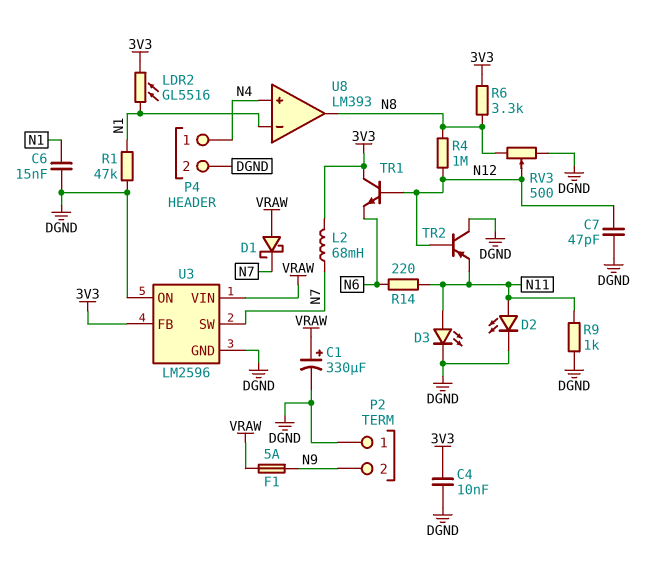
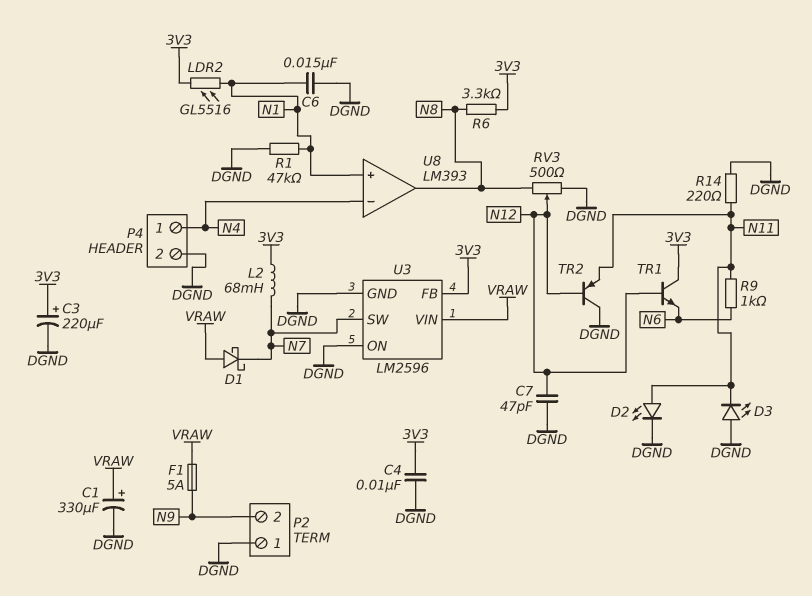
C3: none -> 220uF (plus 3V3, minus DGND)
D3: LED (A N11, K DGND) -> LED (A DGND, K N11)
R4: 1M (N8, N12) -> none
R9: 1k (DGND, N11) -> 1k (N6, N11)
R14: 220 (N6, N11) -> 220 (DGND, N11)
U8 pin in+: N4 -> N1
U8 pin in-: N1 -> N4

